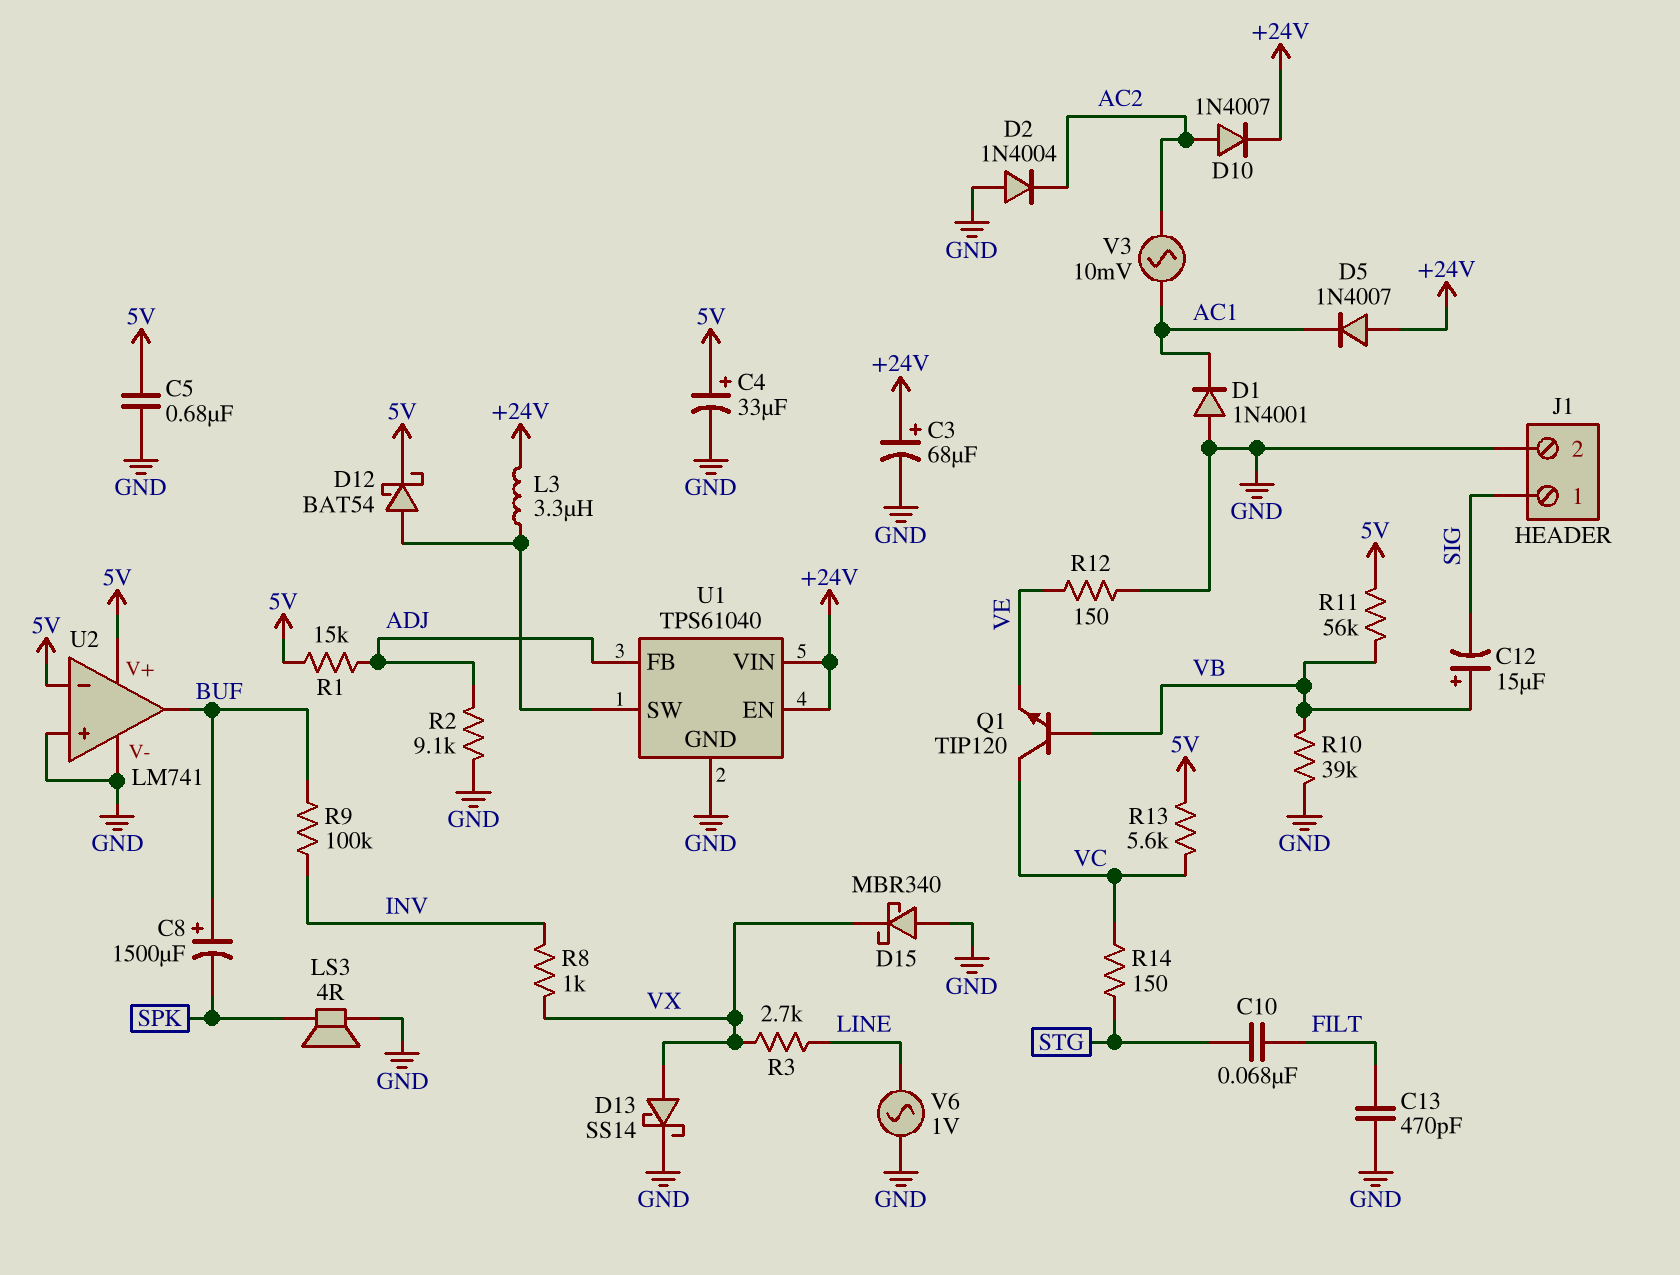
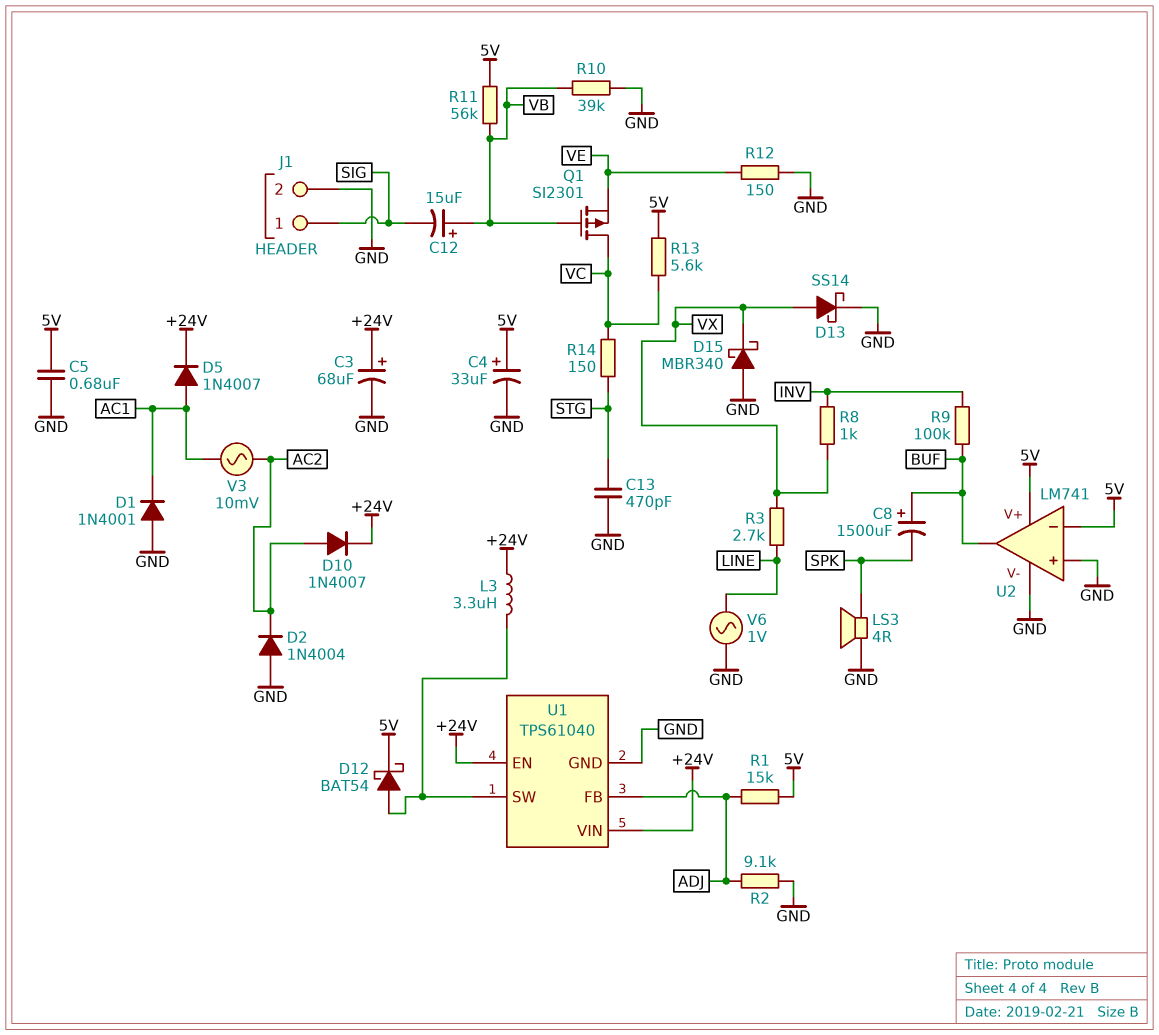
C10: 68nF (FILT, STG) -> none
C13: 470pF (FILT, GND) -> 470pF (GND, STG)
D5: diode 1N4007 (A +24V, K AC1) -> diode 1N4007 (A AC1, K +24V)
Q1: NPN TIP120 (B VB, C VC, E VE) -> PMOS SI2301 (G VB, D VC, S VE)

